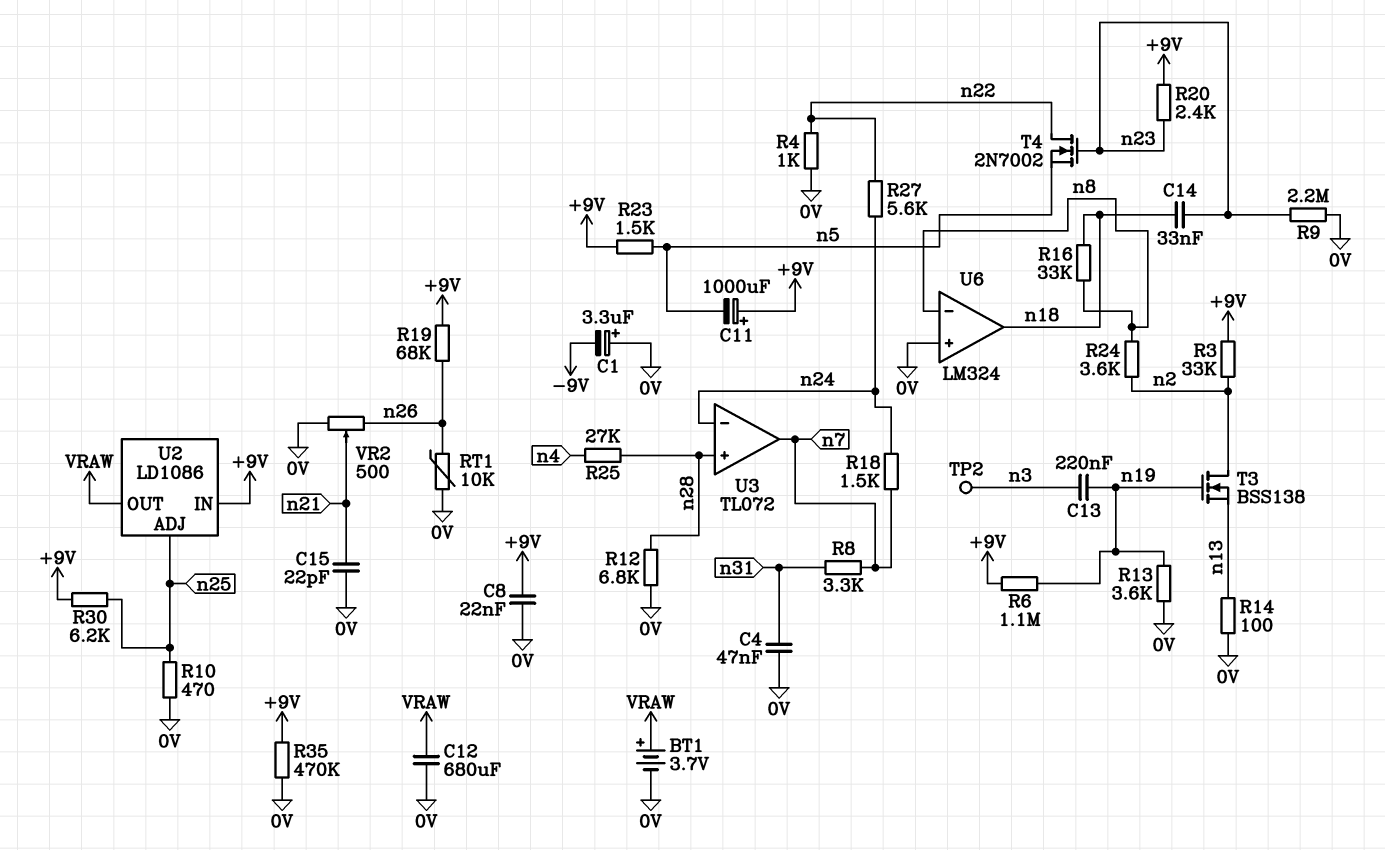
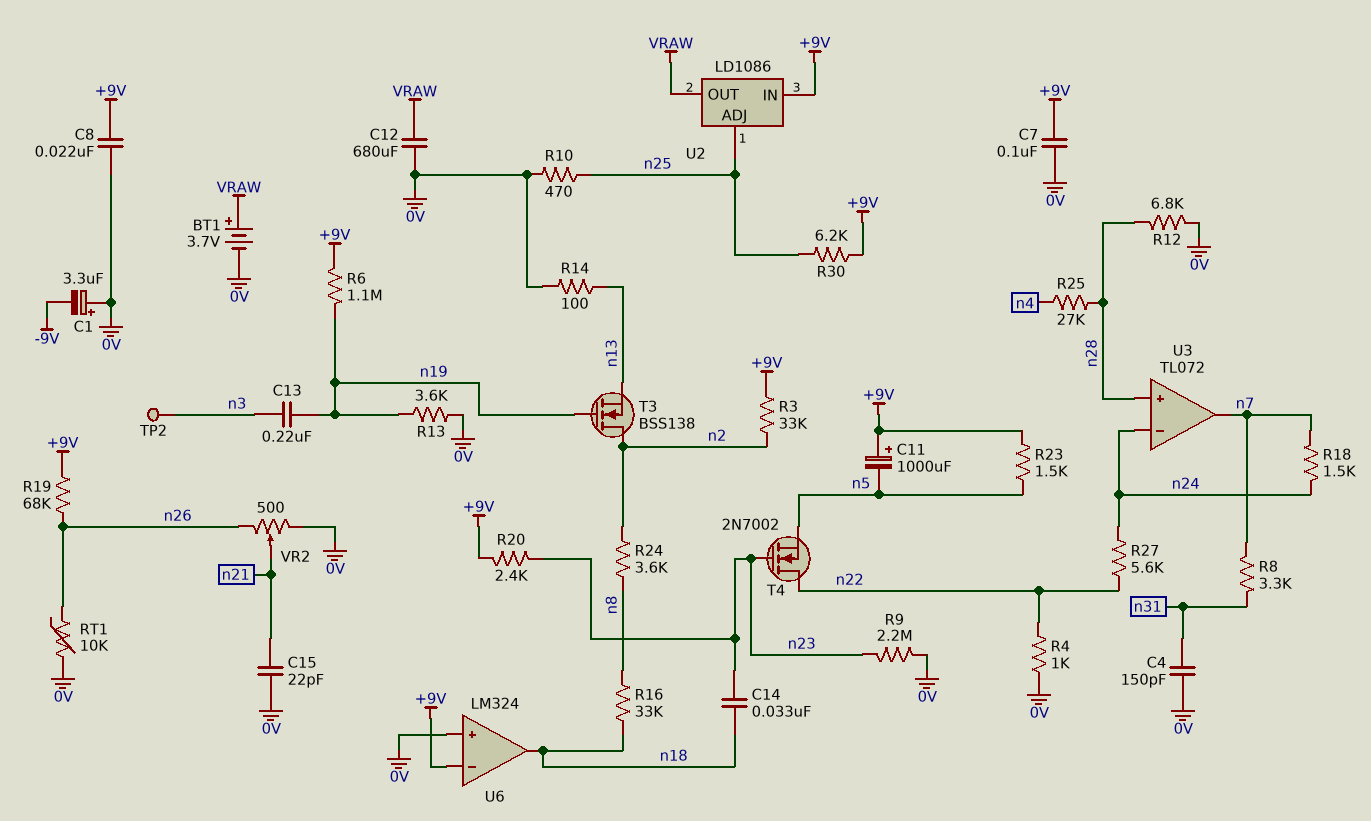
C4: 47nF (0V, n31) -> 150pF (0V, n31)
C7: none -> 100nF (+9V, 0V)
R35: 470k (+9V, 0V) -> none
U6 pin in-: n8 -> +9V

